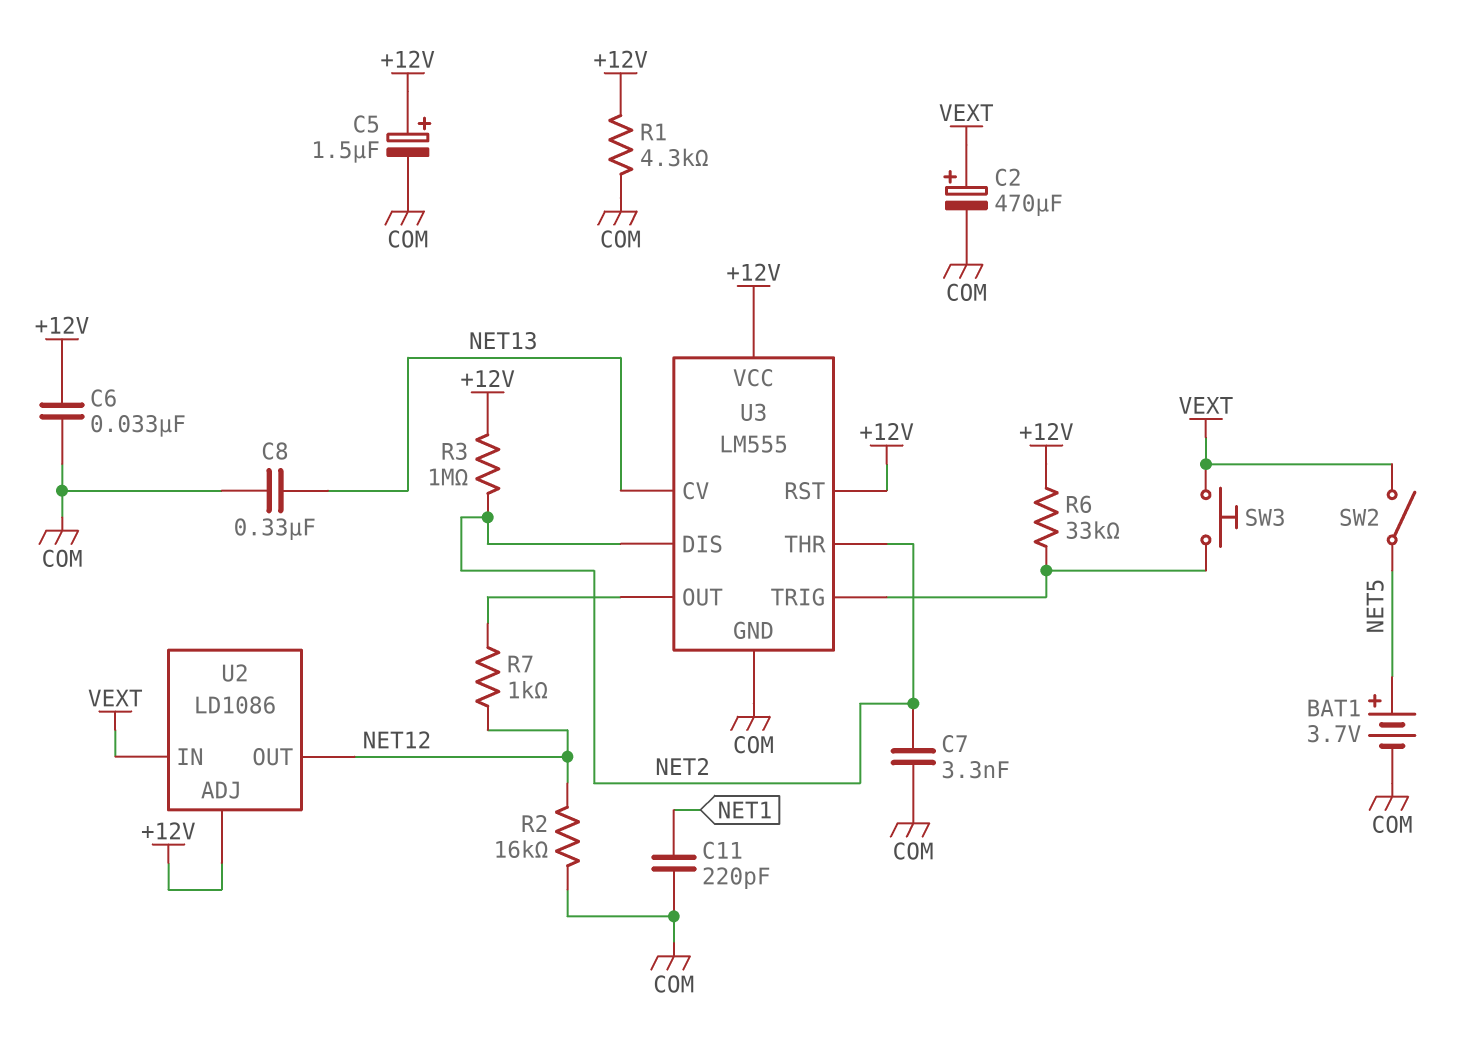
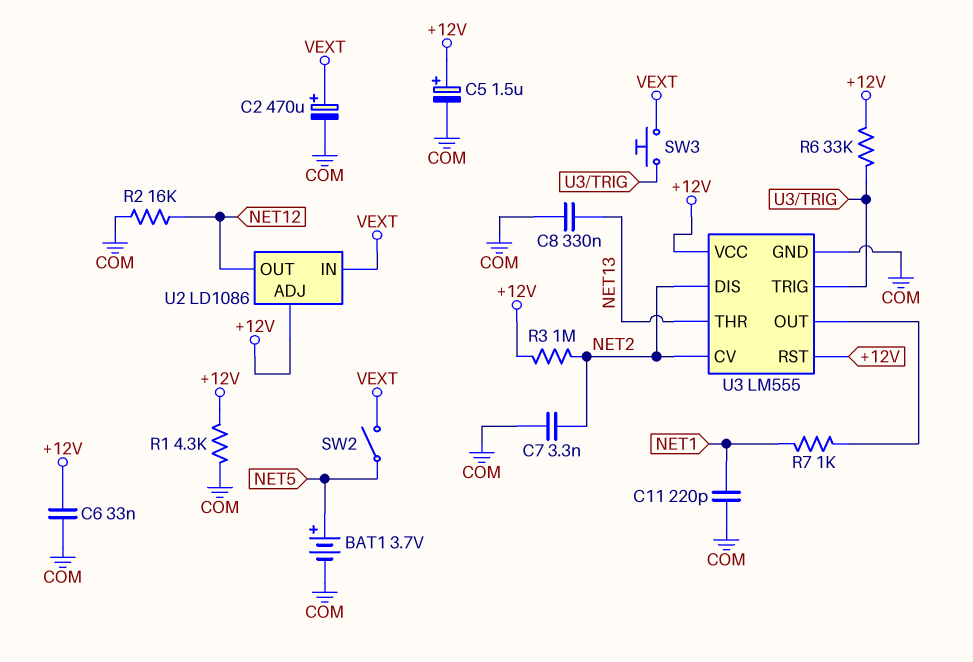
R7: 1k (NET12, U3/OUT) -> 1k (NET1, U3/OUT)
U3 pin CV: NET13 -> NET2
U3 pin THR: NET2 -> NET13

